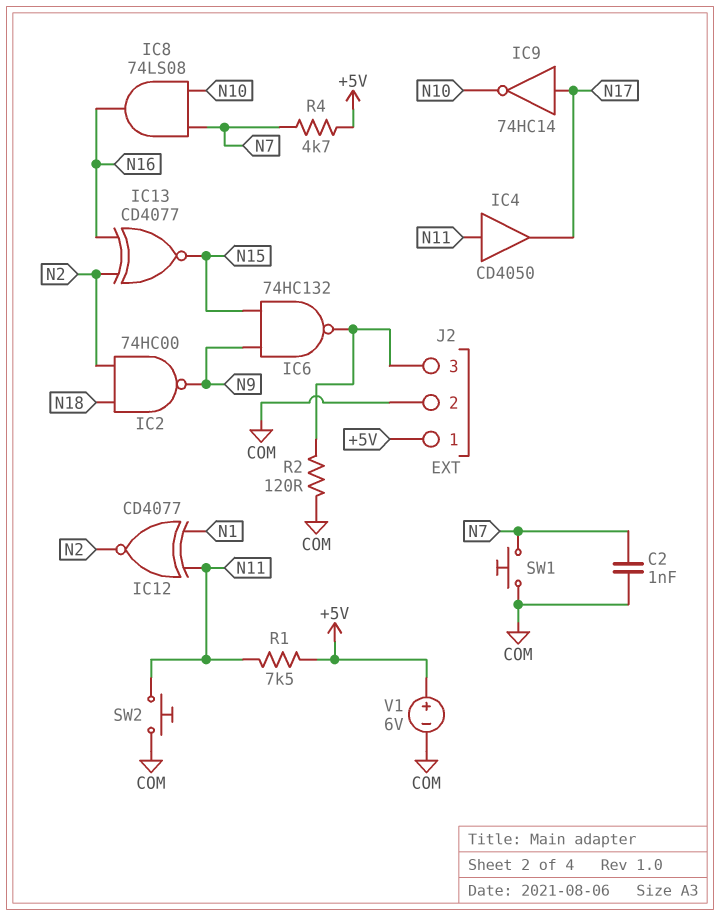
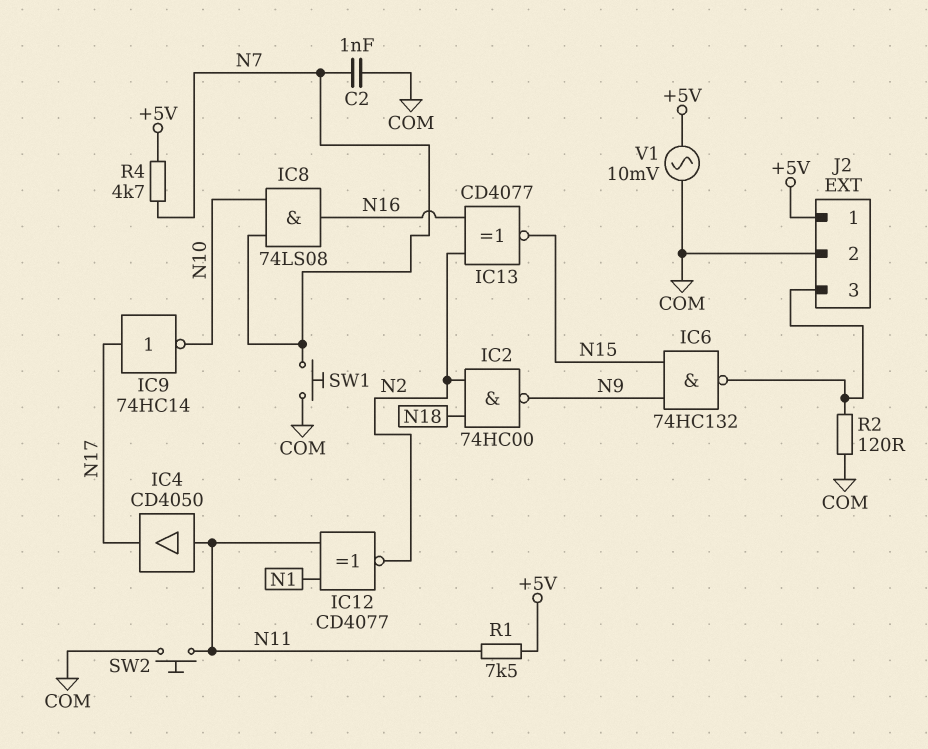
V1: 6V (plus +5V, minus COM) -> AC 10mV (+5V, COM)

